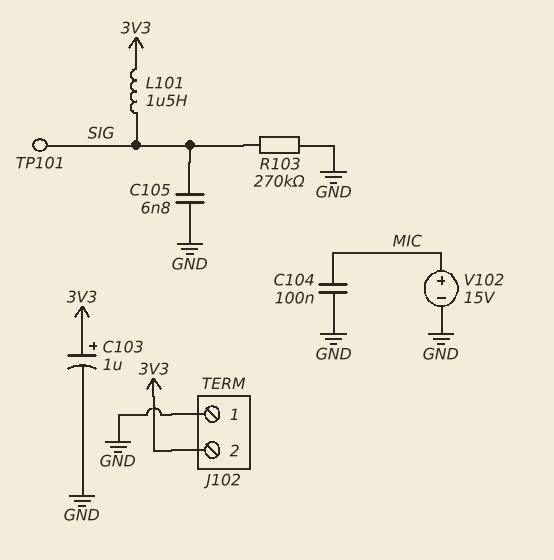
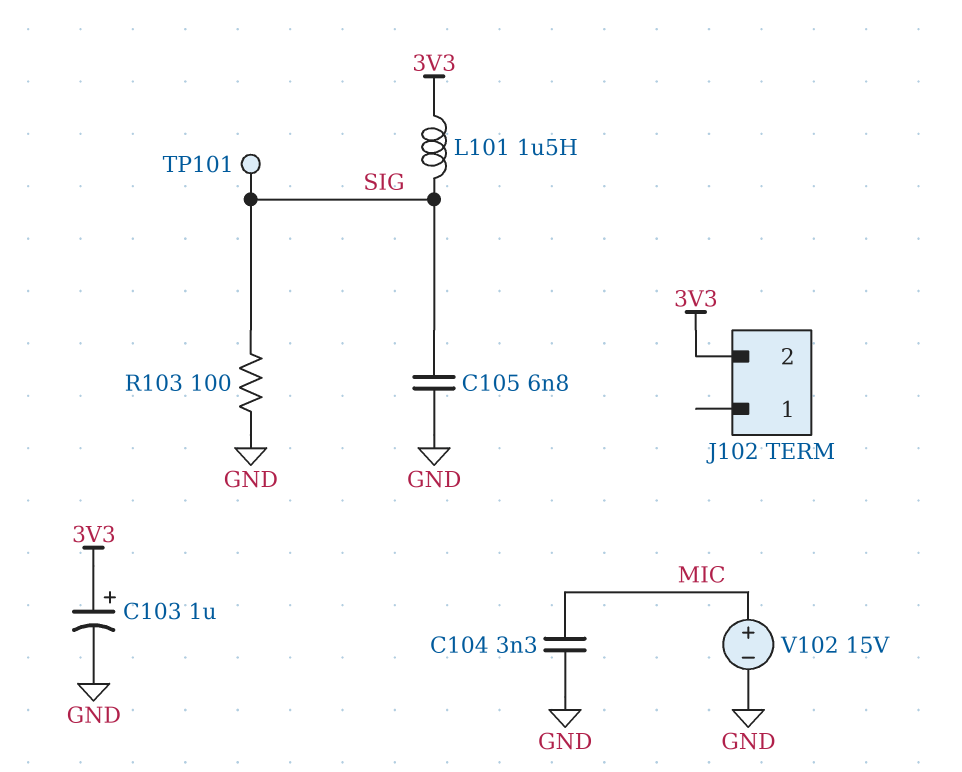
C104: 100nF (GND, MIC) -> 3.3nF (GND, MIC)
J102 pin 1: GND -> none
R103: 270k (GND, SIG) -> 100 (GND, SIG)

